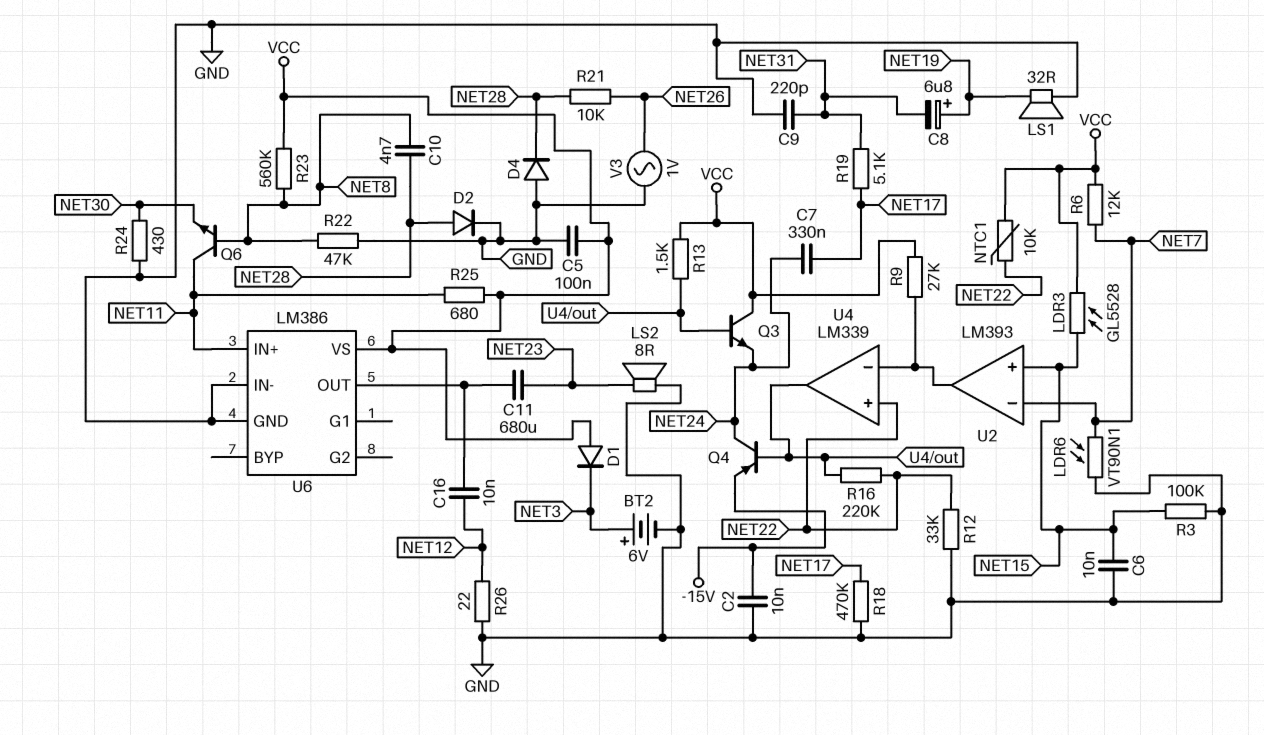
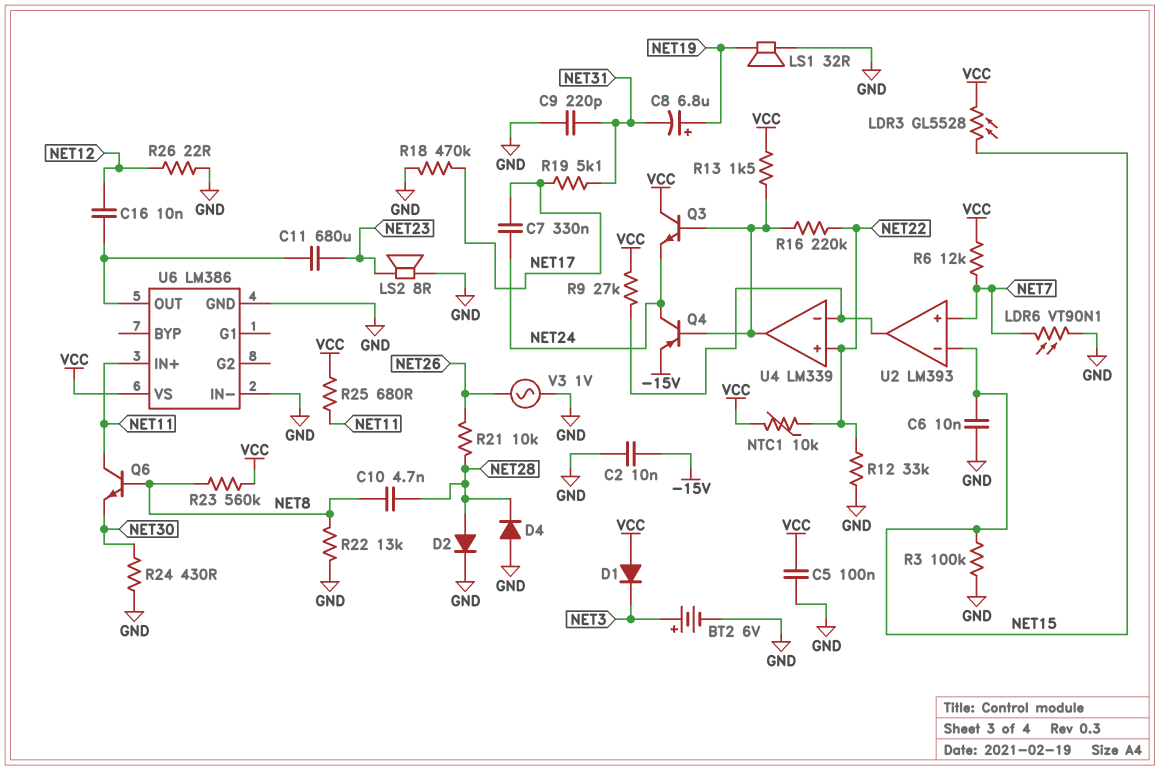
R22: 47k (GND, NET8) -> 13k (GND, NET8)
U2 pin in+: NET15 -> NET7
U2 pin in-: NET7 -> NET15

